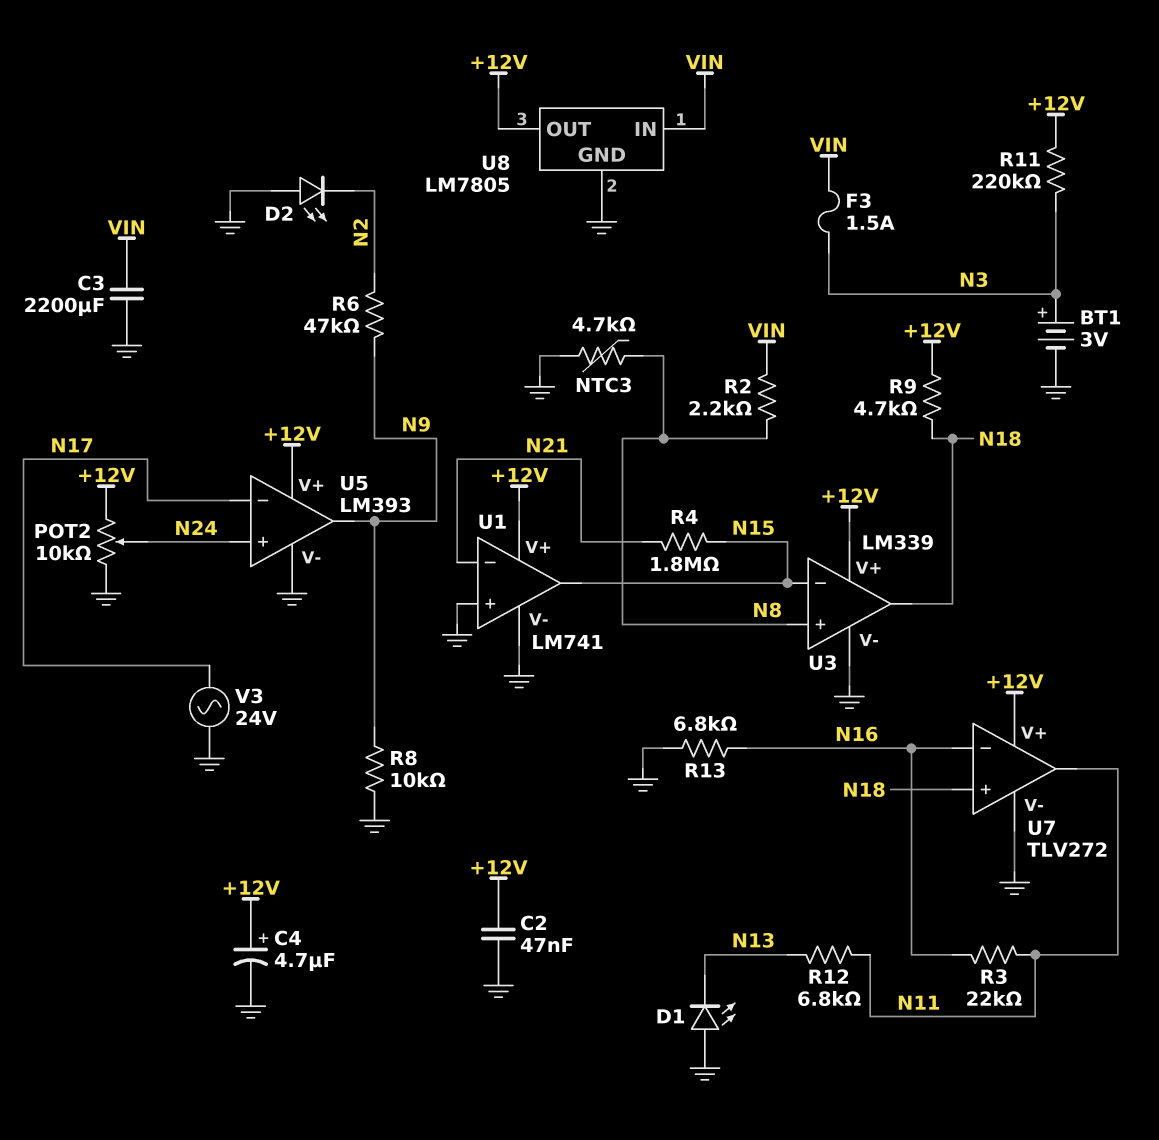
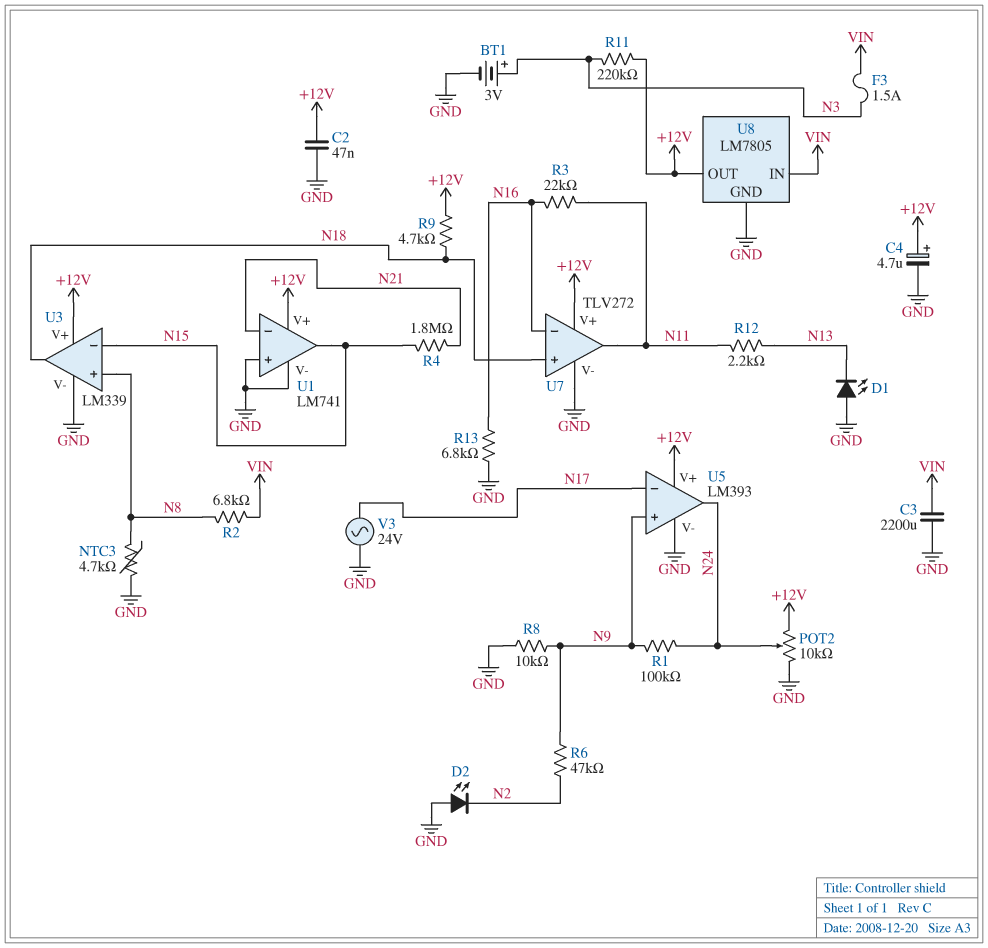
R1: none -> 100k (N9, N24)
R2: 2.2k (N8, VIN) -> 6.8k (N8, VIN)
R12: 6.8k (N11, N13) -> 2.2k (N11, N13)
U5 pin in+: N24 -> N9
U5 pin out: N9 -> N24

